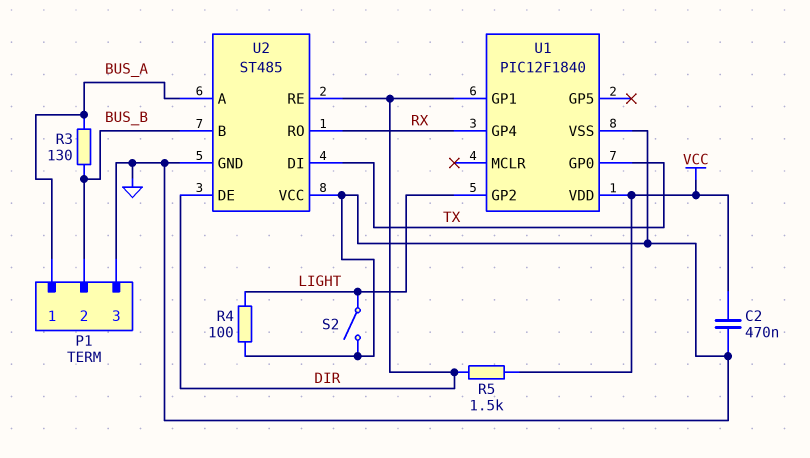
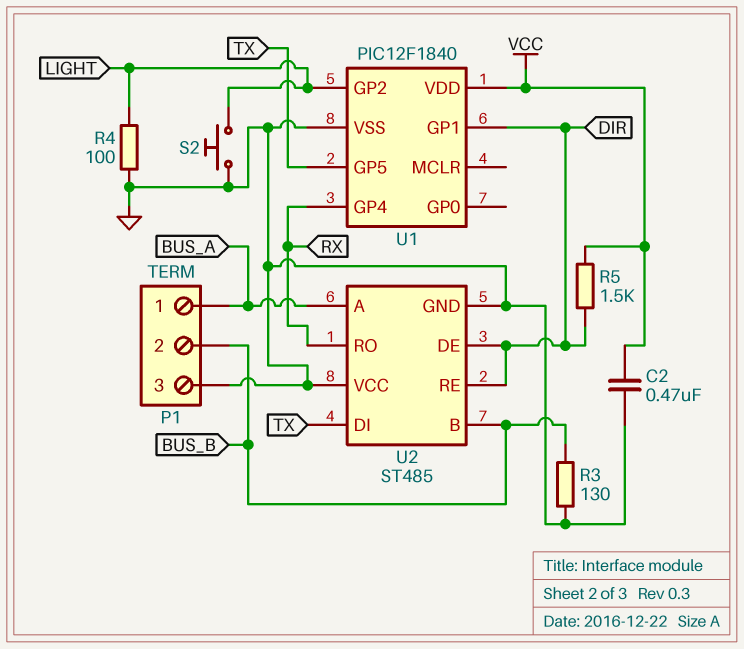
R3: 130 (BUS_A, BUS_B) -> 130 (BUS_B, GND)
S2: switch (GND, LIGHT) -> button (GND, LIGHT)
U1 pin GP0: TX -> none
U1 pin GP5: none -> TX

